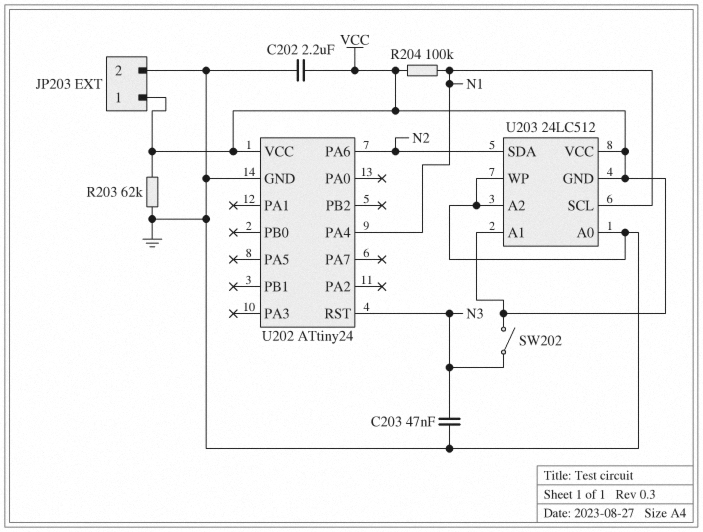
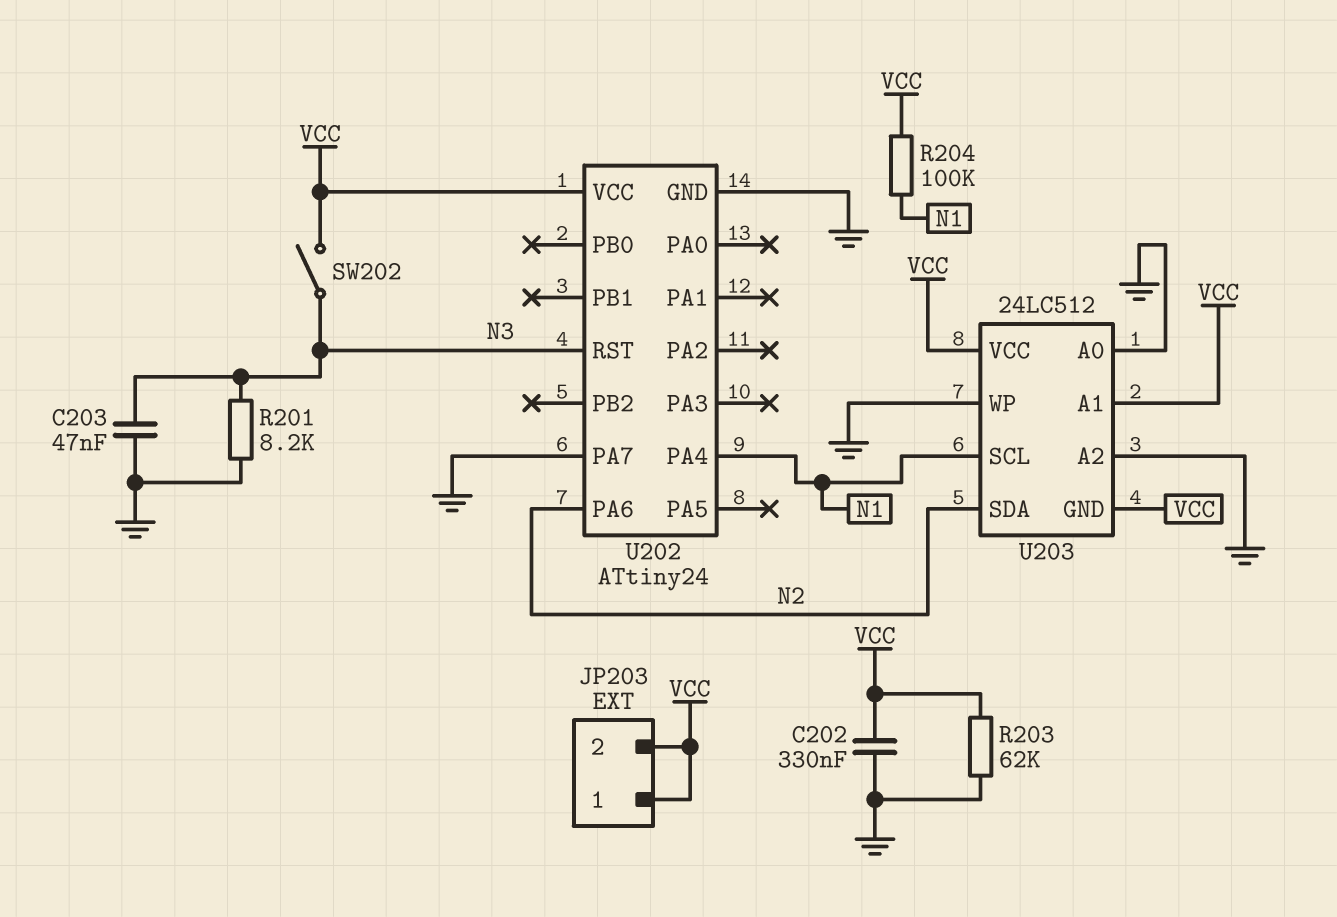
C202: 2.2uF (GND, VCC) -> 330nF (GND, VCC)
JP203 pin 2: GND -> VCC
R201: none -> 8.2k (GND, N3)
U202 pin PA7: none -> GND

